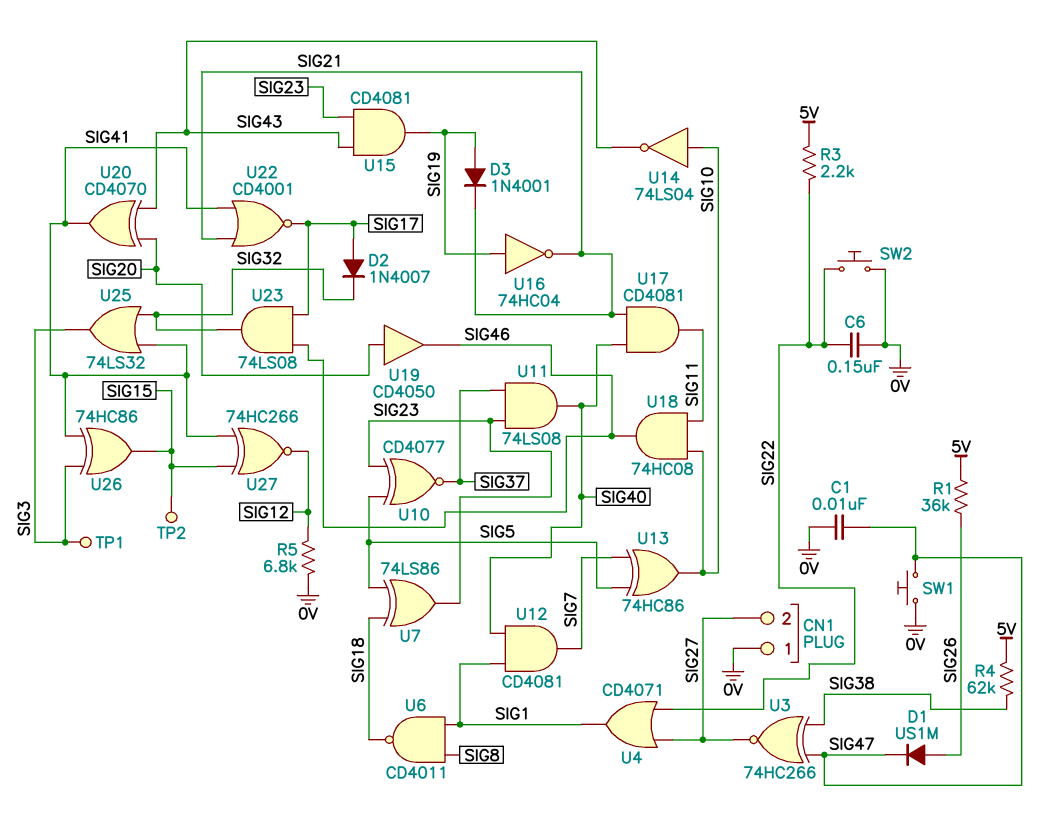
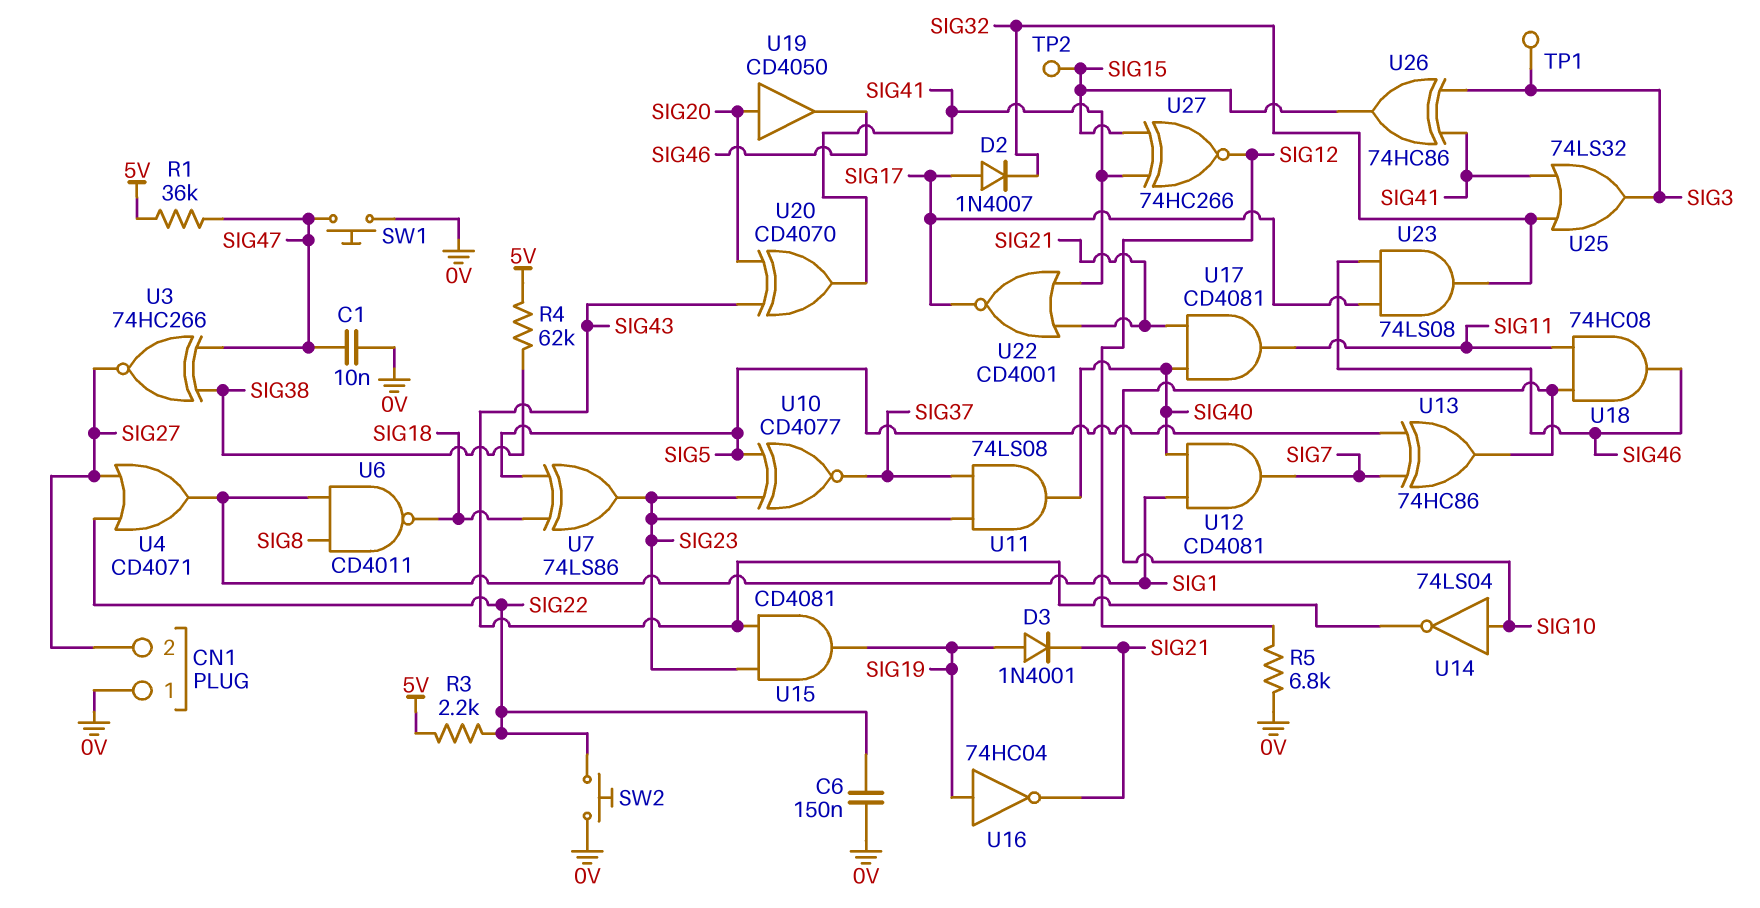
D1: diode US1M (A SIG26, K SIG47) -> none
R1: 36k (5V, SIG26) -> 36k (5V, SIG47)

